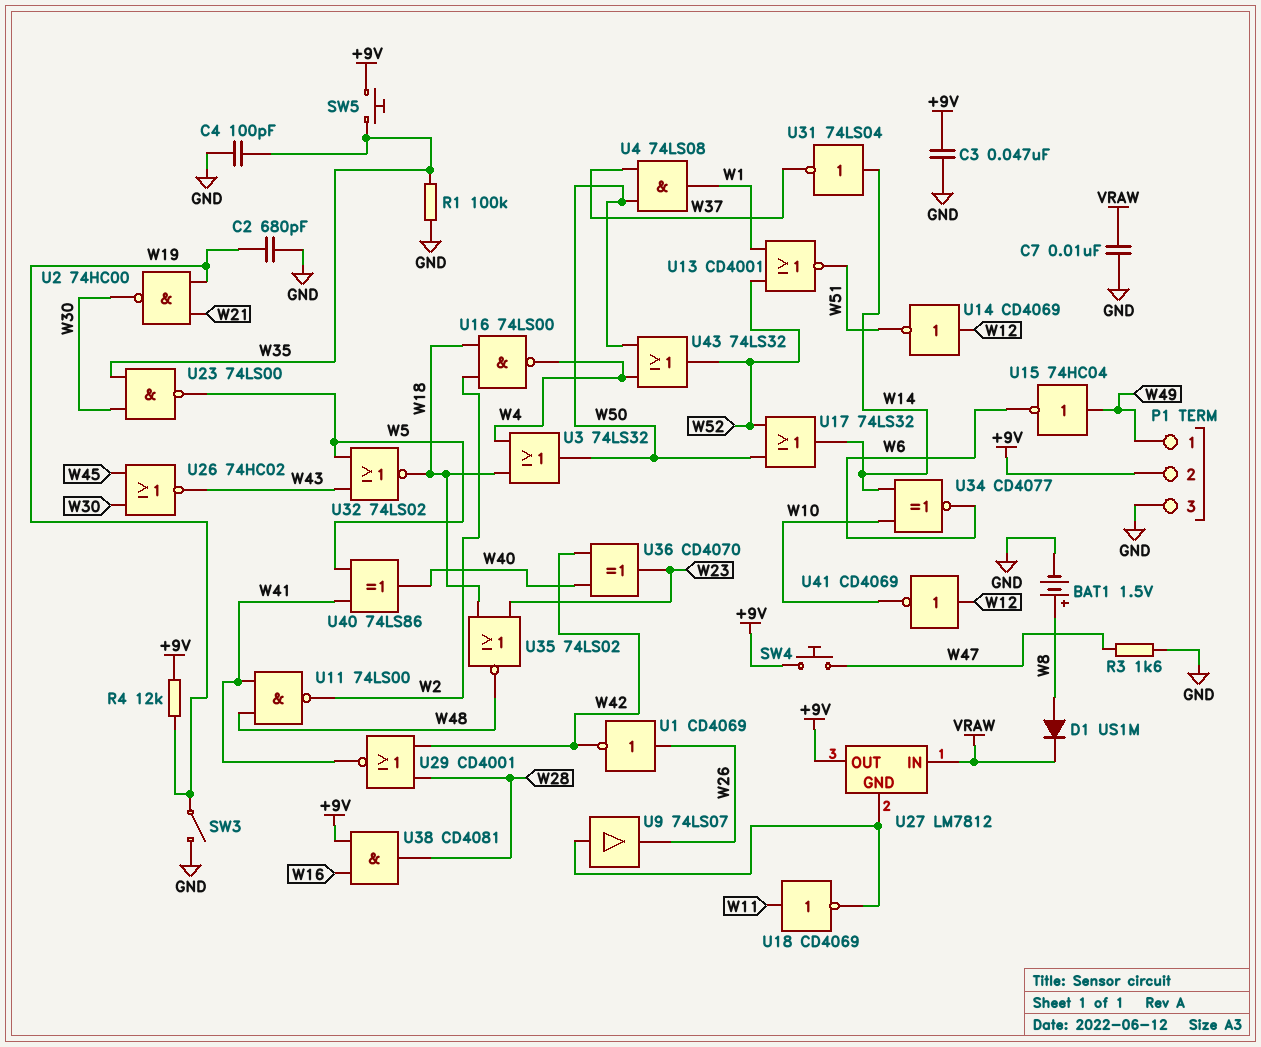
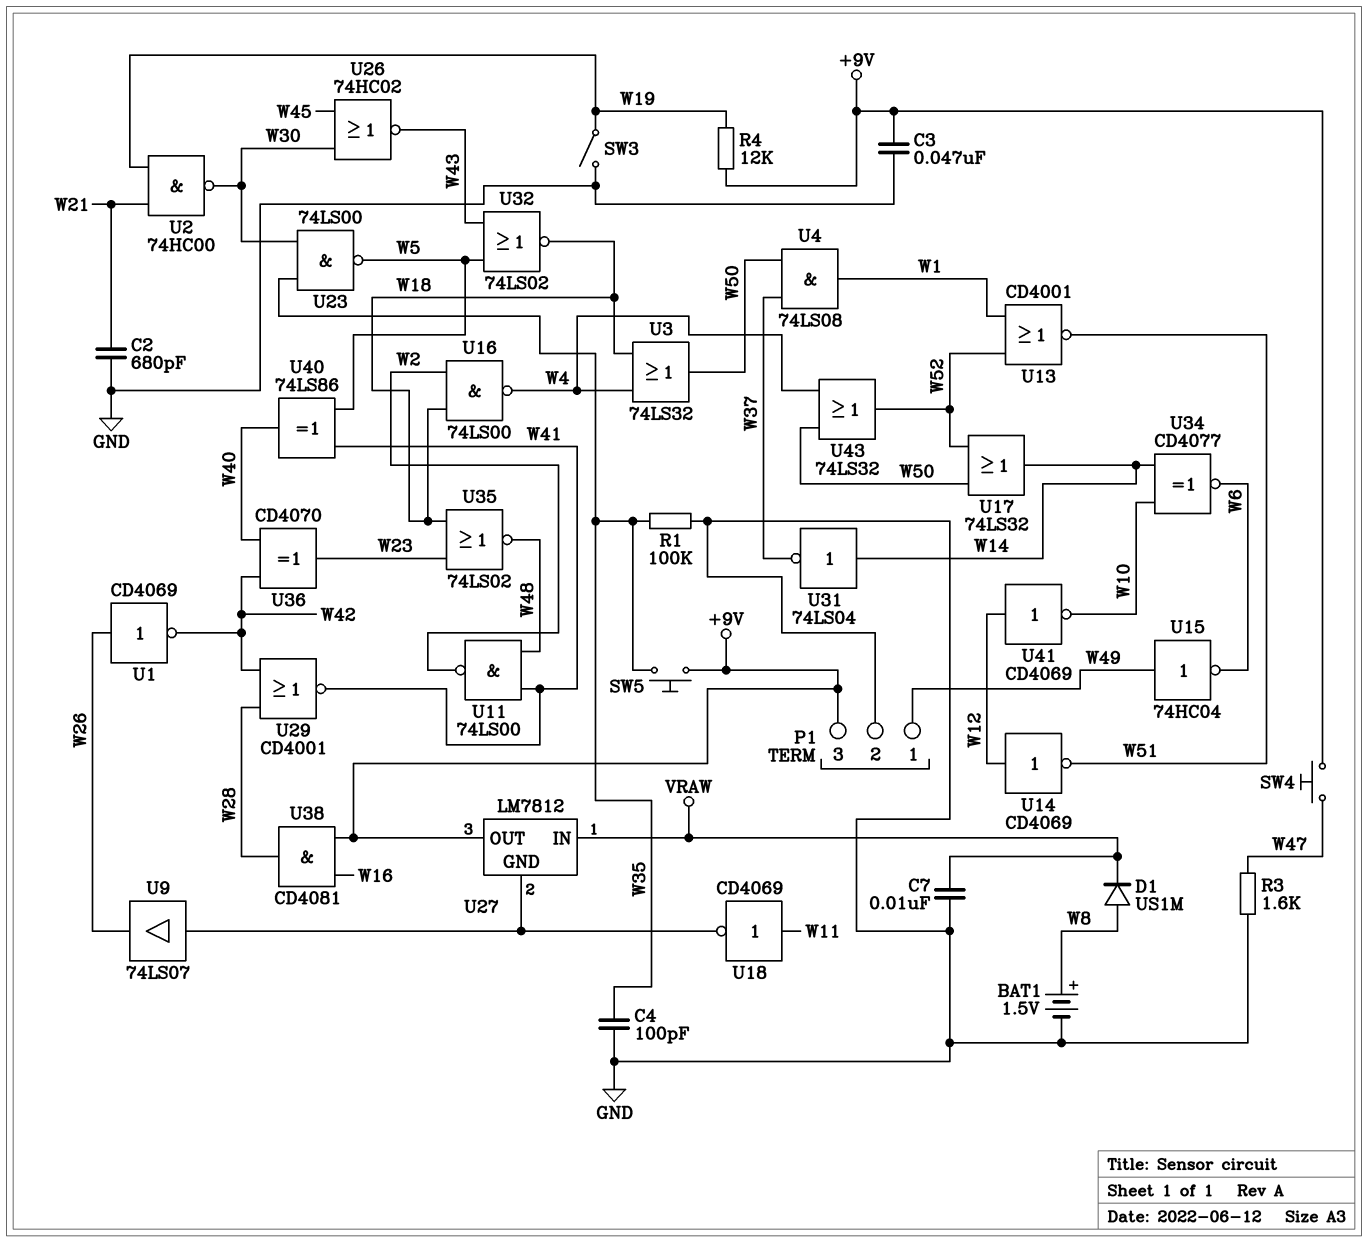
C2: 680pF (GND, W19) -> 680pF (GND, W21)
P1 pin 2: +9V -> GND
P1 pin 3: GND -> +9V

